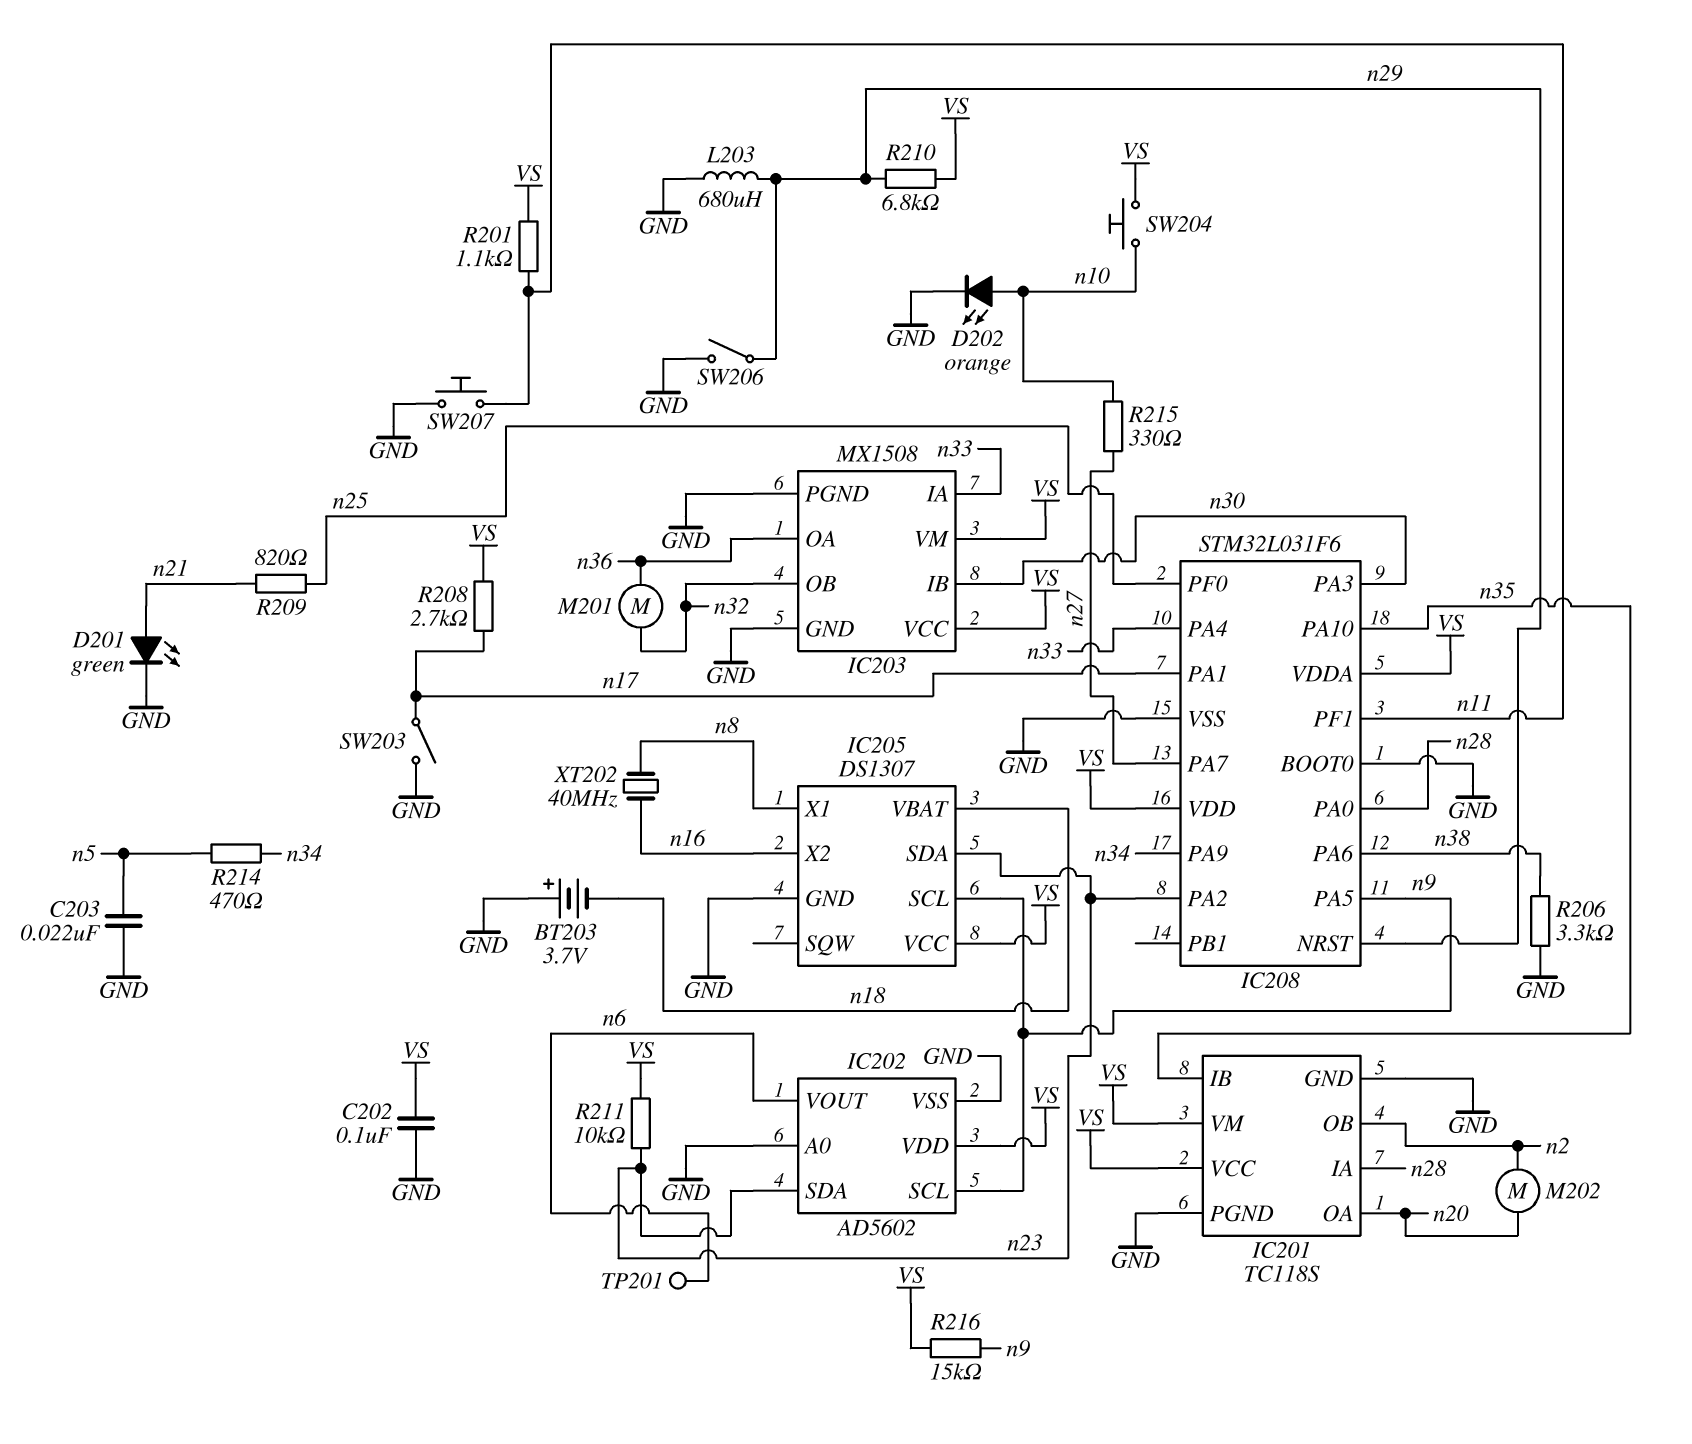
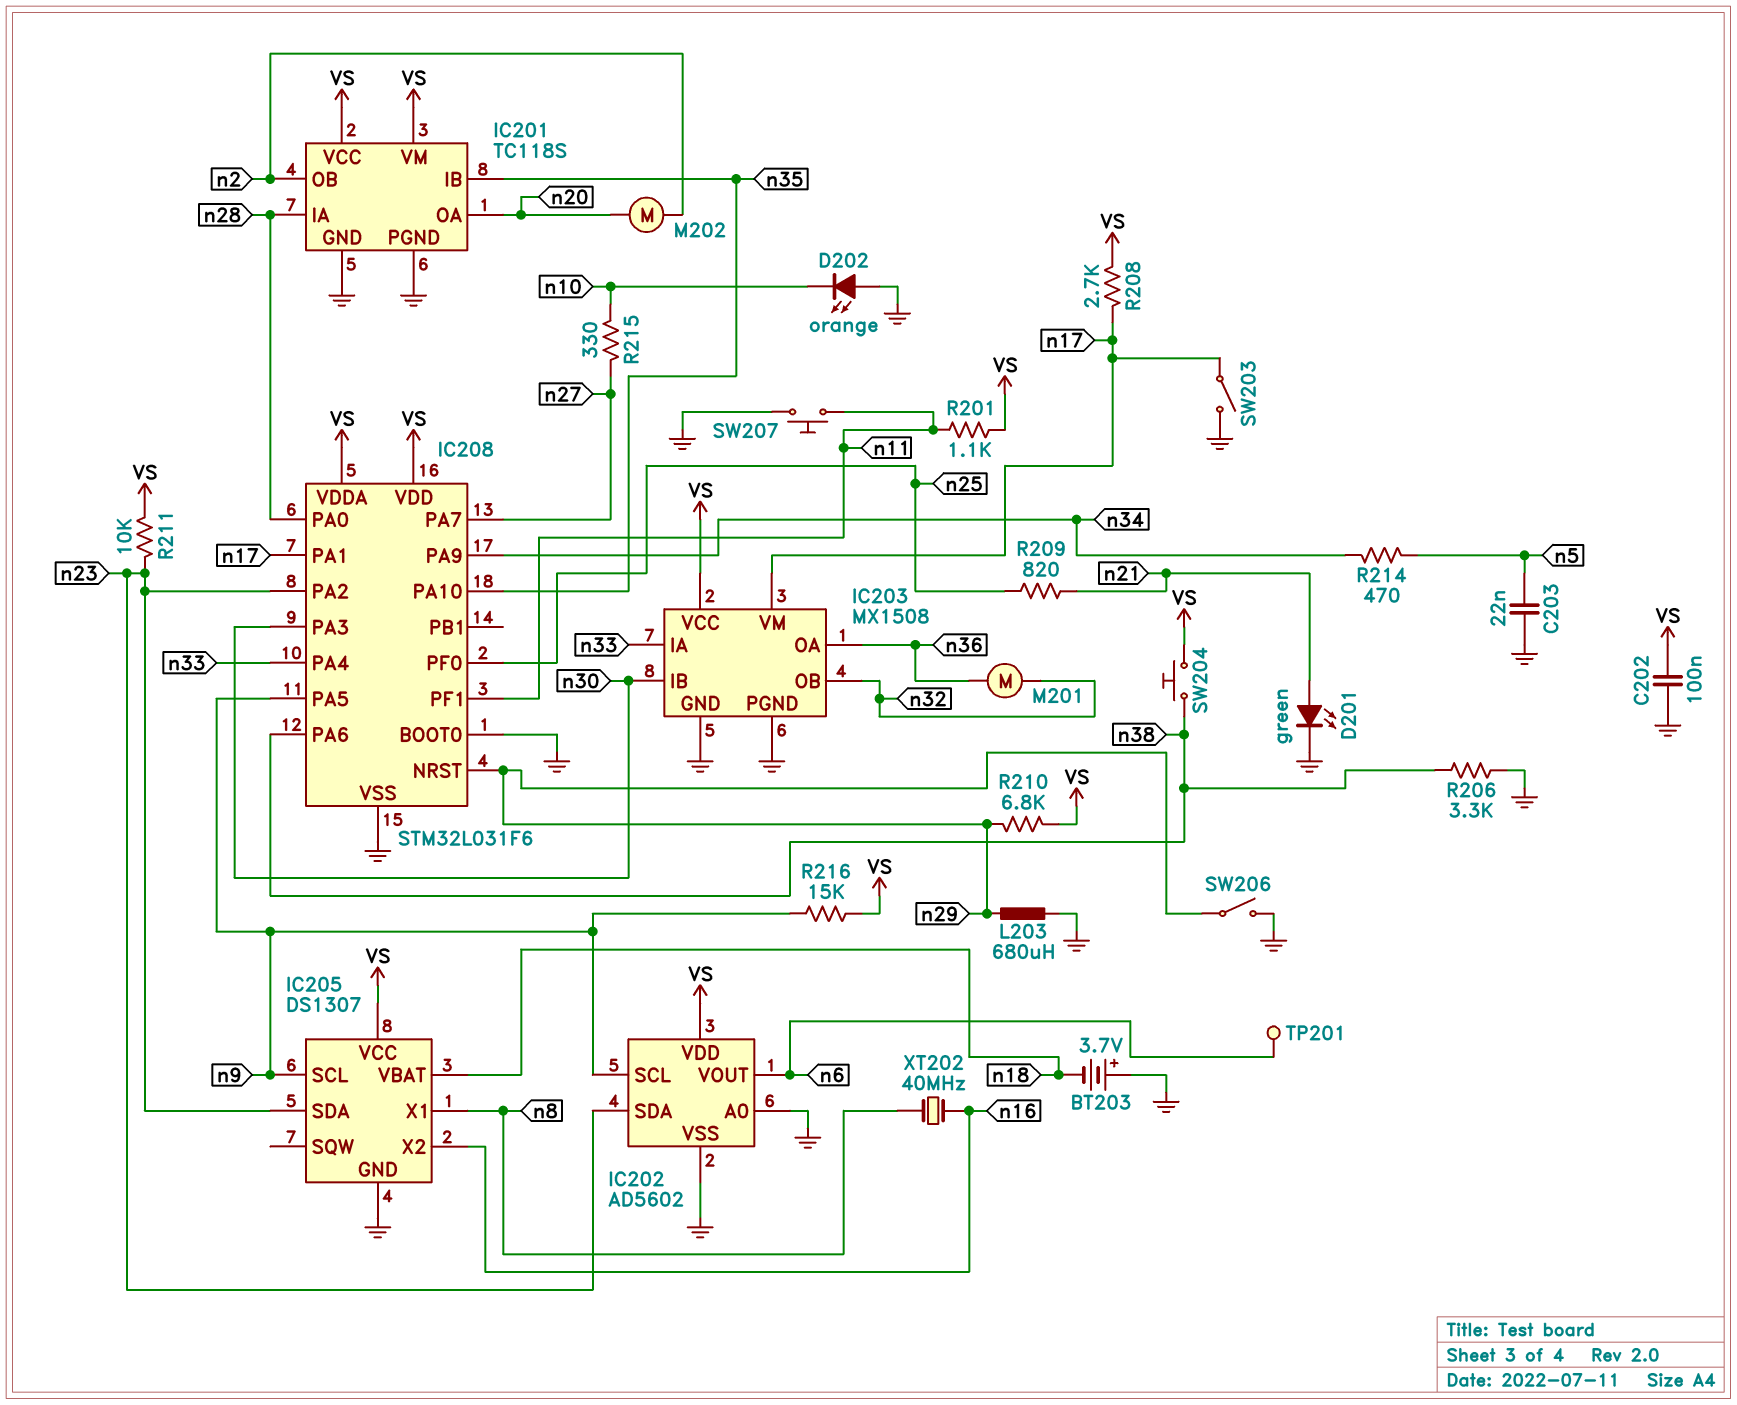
D202: LED orange (A n10, K GND) -> LED orange (A GND, K n10)
IC203 pin VM: VS -> n17
SW204: button (VS, n10) -> button (VS, n38)

